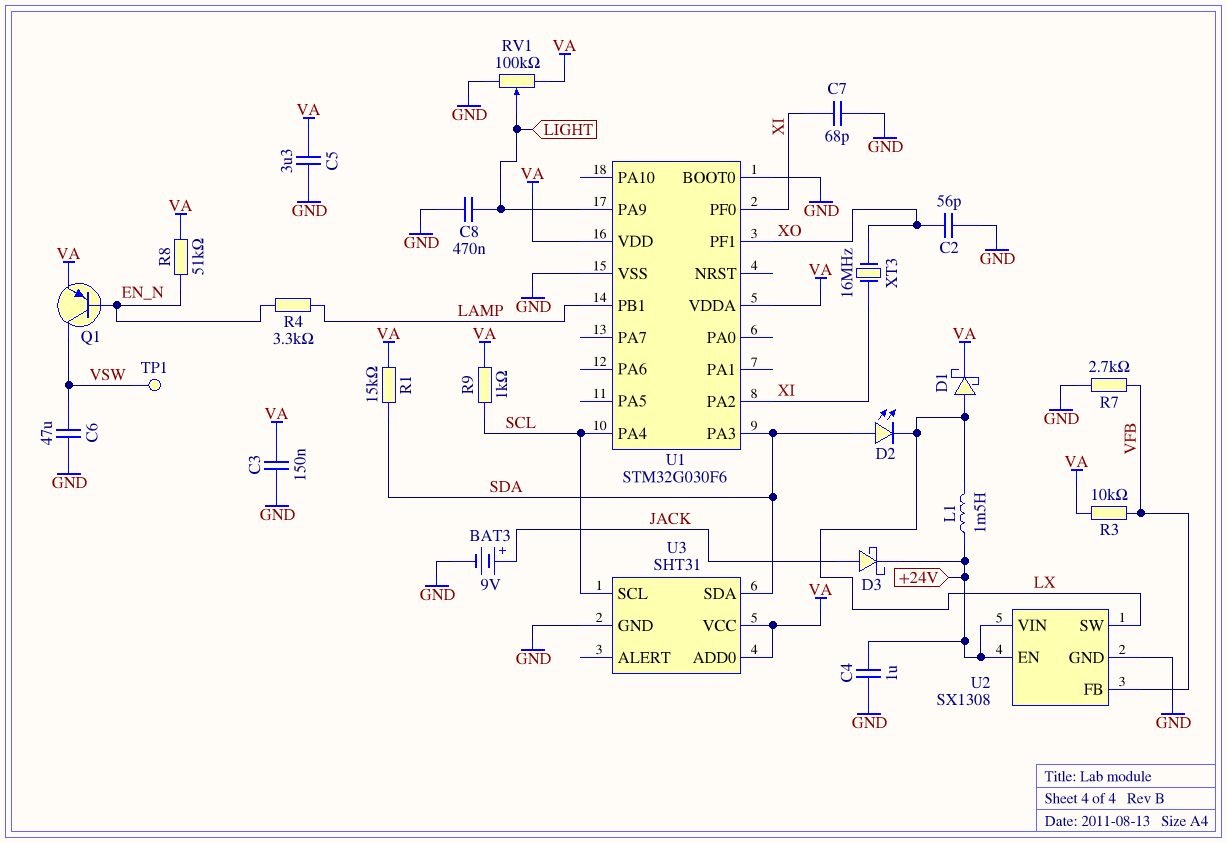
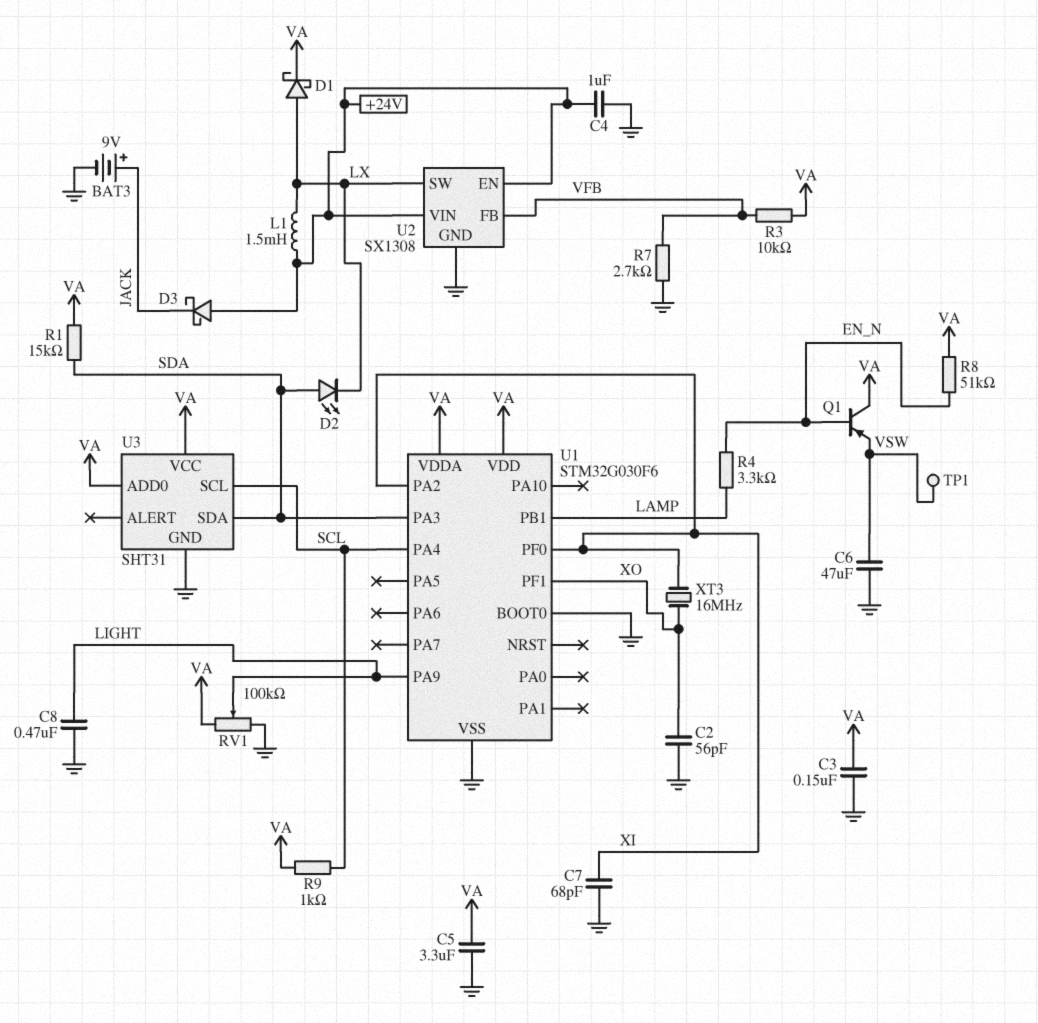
D3: schottky (A JACK, K +24V) -> schottky (A +24V, K JACK)
Q1: PNP (B EN_N, C VSW, E VA) -> PNP (B EN_N, C VA, E VSW)

